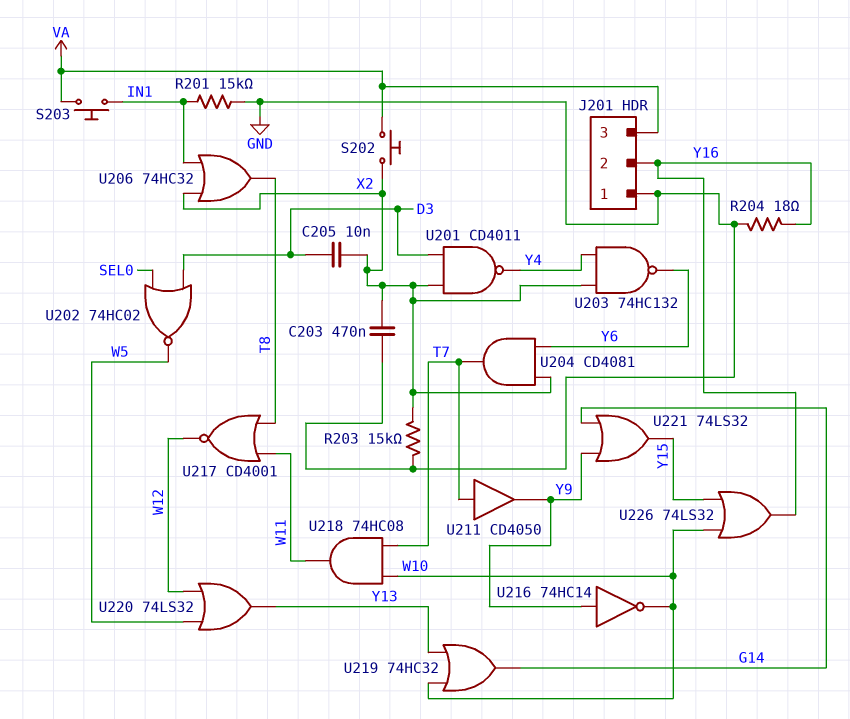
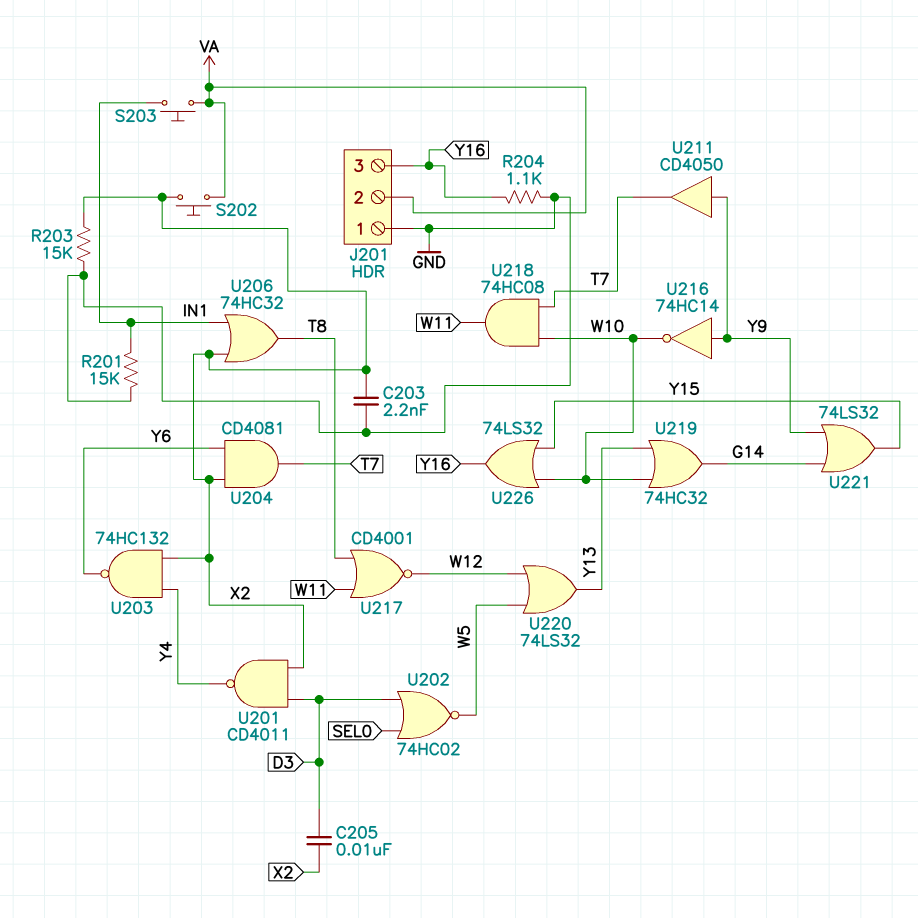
C203: 470nF (GND, X2) -> 2.2nF (GND, X2)
J201 pin 2: Y16 -> VA
J201 pin 3: VA -> Y16
R204: 18 (GND, Y16) -> 1.1k (GND, Y16)
U211: buffer CD4050 (in T7, out Y9) -> buffer CD4050 (in Y9, out T7)

